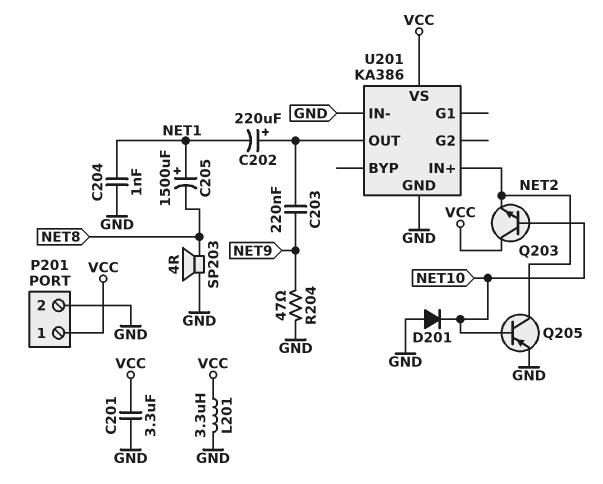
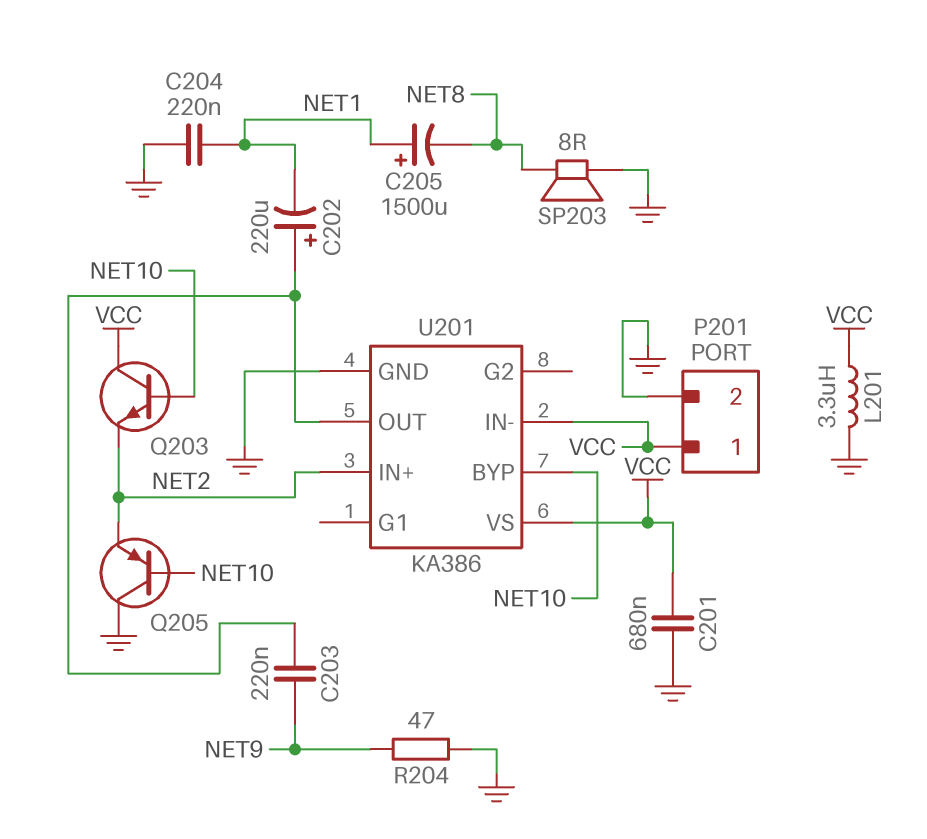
C201: 3.3uF (GND, VCC) -> 680nF (GND, VCC)
C204: 1nF (GND, NET1) -> 220nF (GND, NET1)
D201: diode (A GND, K NET10) -> none
Q205: PNP (B NET10, C NET2, E GND) -> PNP (B NET10, C GND, E NET2)
SP203: speaker 4R (GND, NET8) -> speaker 8R (GND, NET8)
U201 pin BYP: none -> NET10
U201 pin IN-: GND -> VCC

